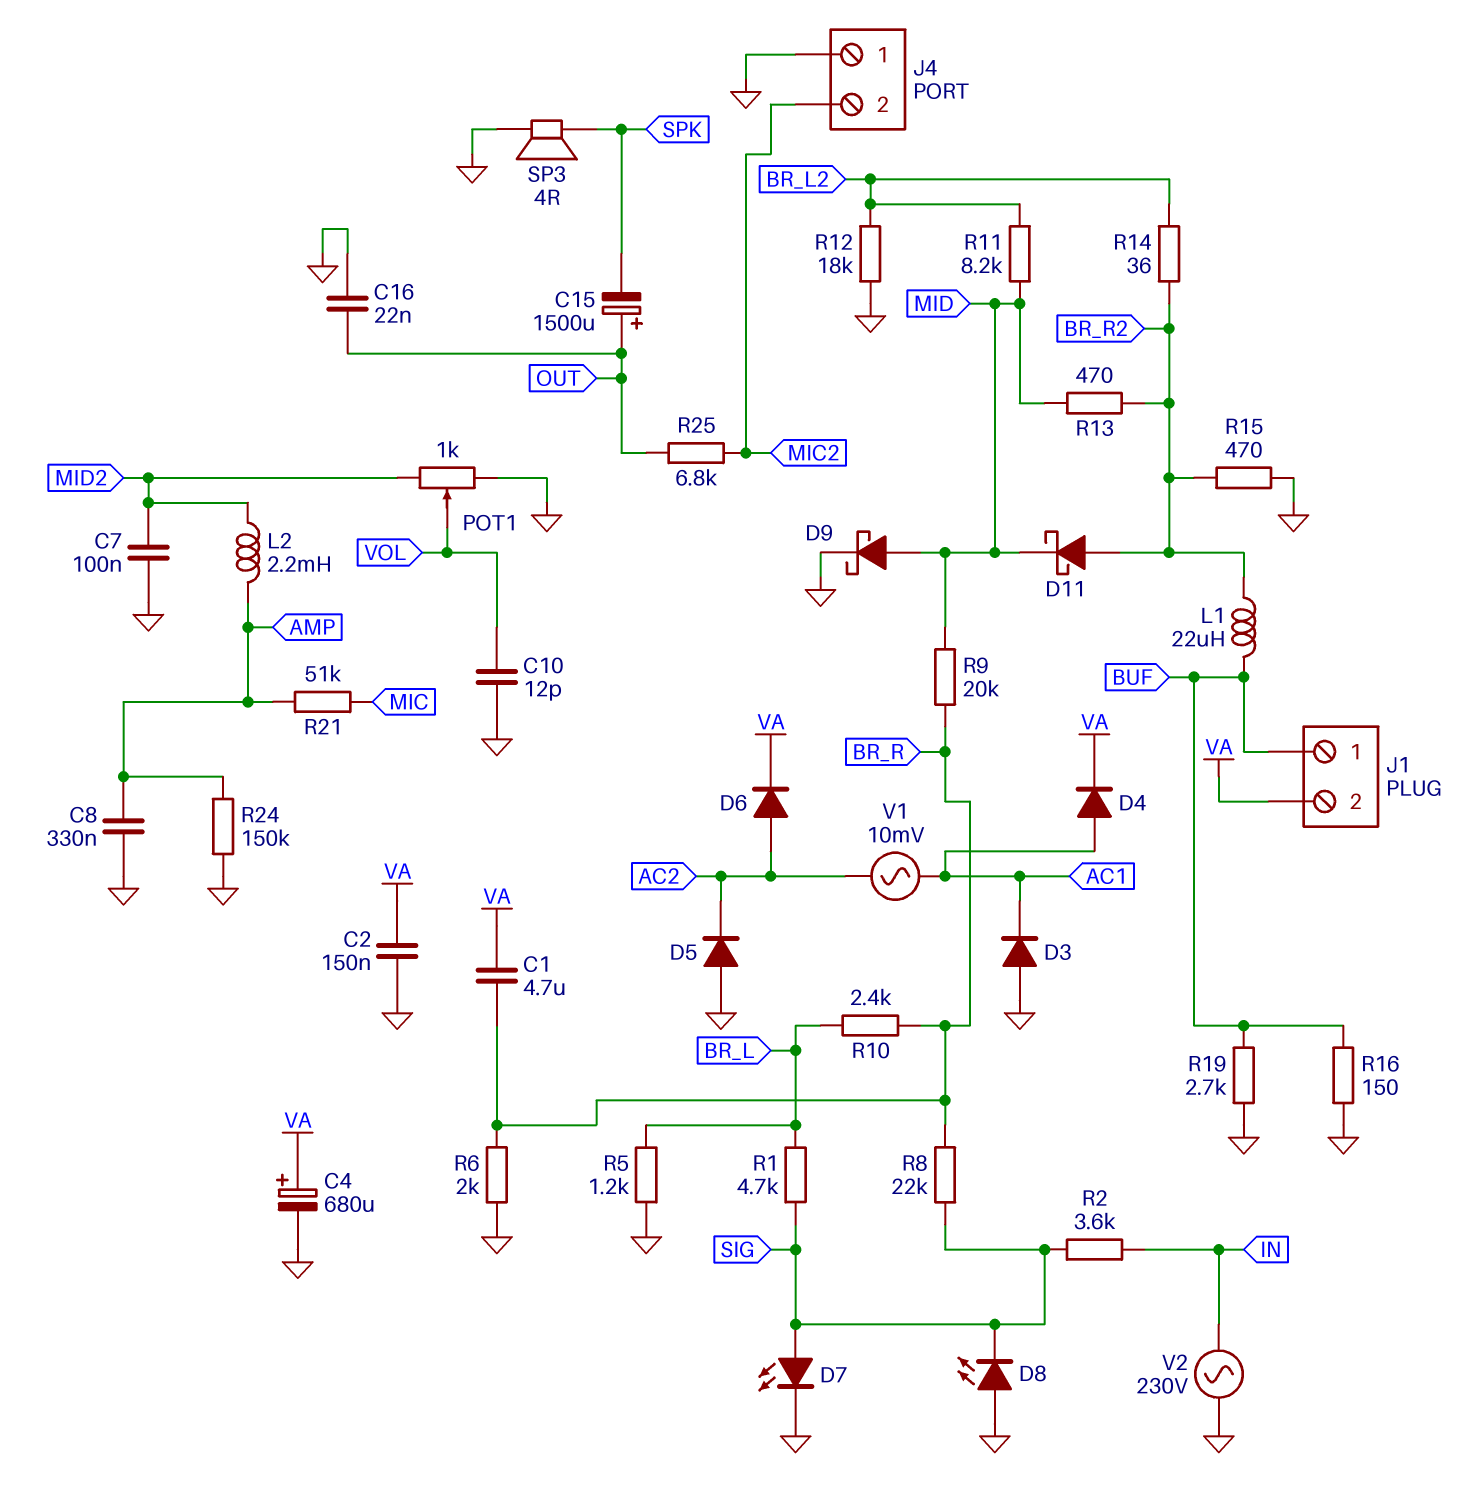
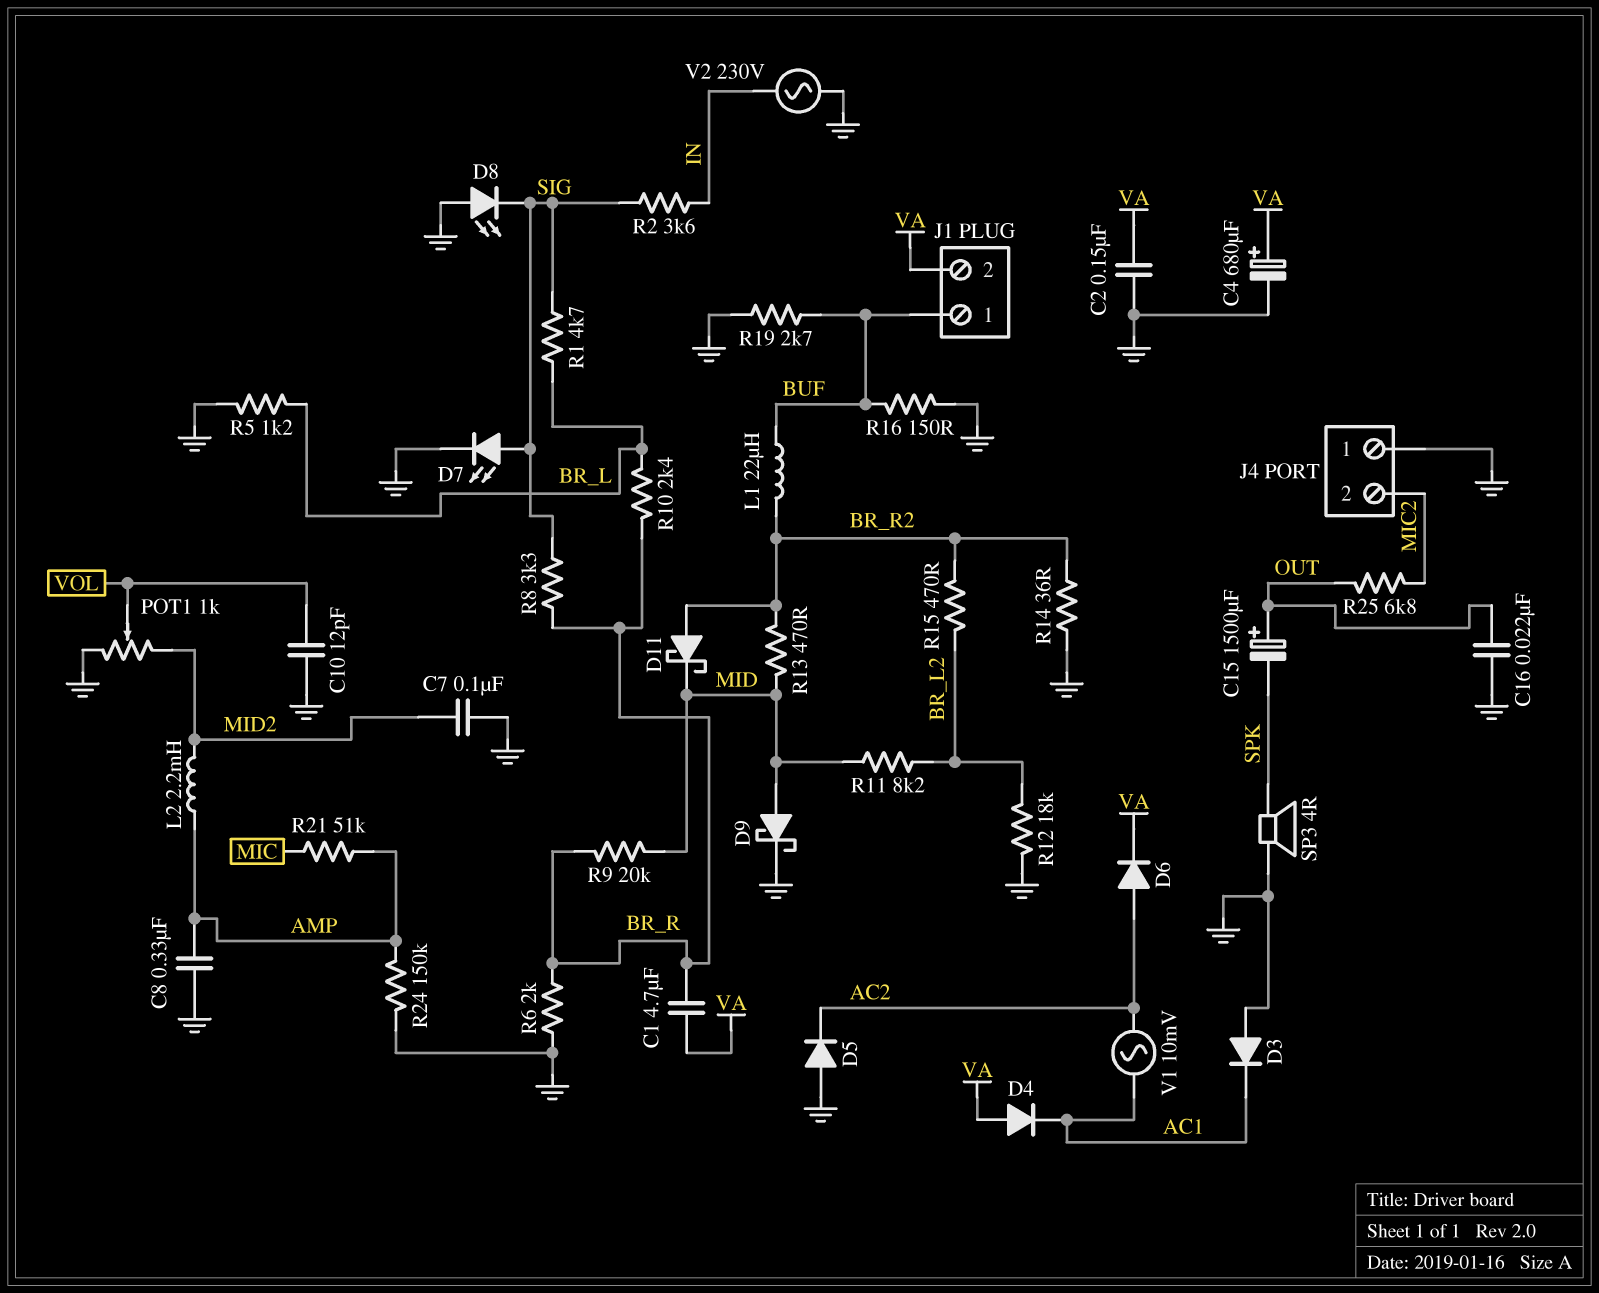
D4: diode (A AC1, K VA) -> diode (A VA, K AC1)
R8: 22k (BR_R, SIG) -> 3.3k (BR_R, SIG)
R14: 36 (BR_L2, BR_R2) -> 36 (BR_R2, GND)
R15: 470 (BR_R2, GND) -> 470 (BR_L2, BR_R2)

